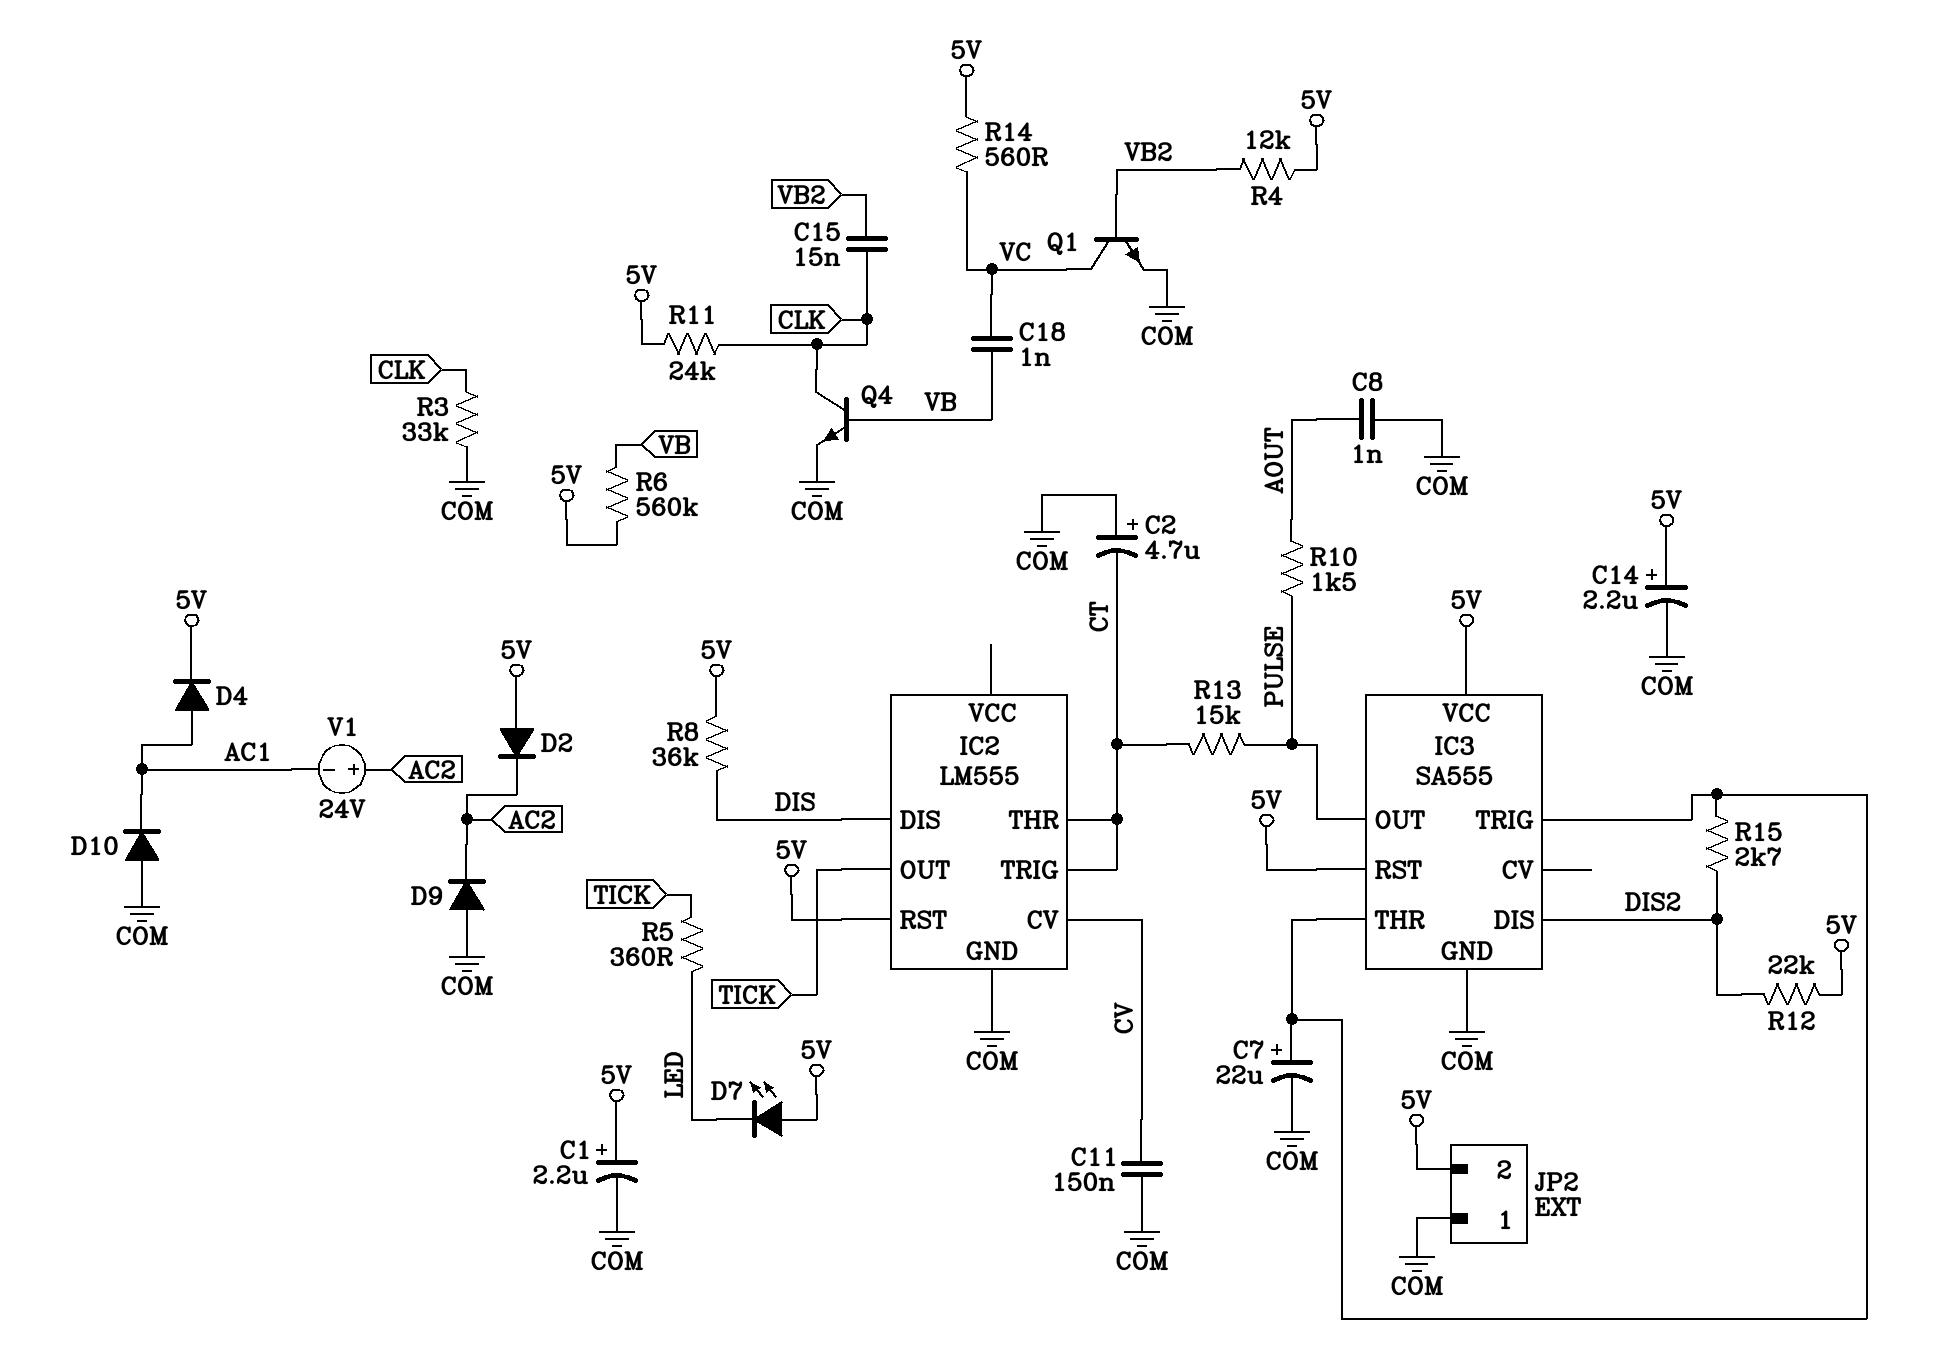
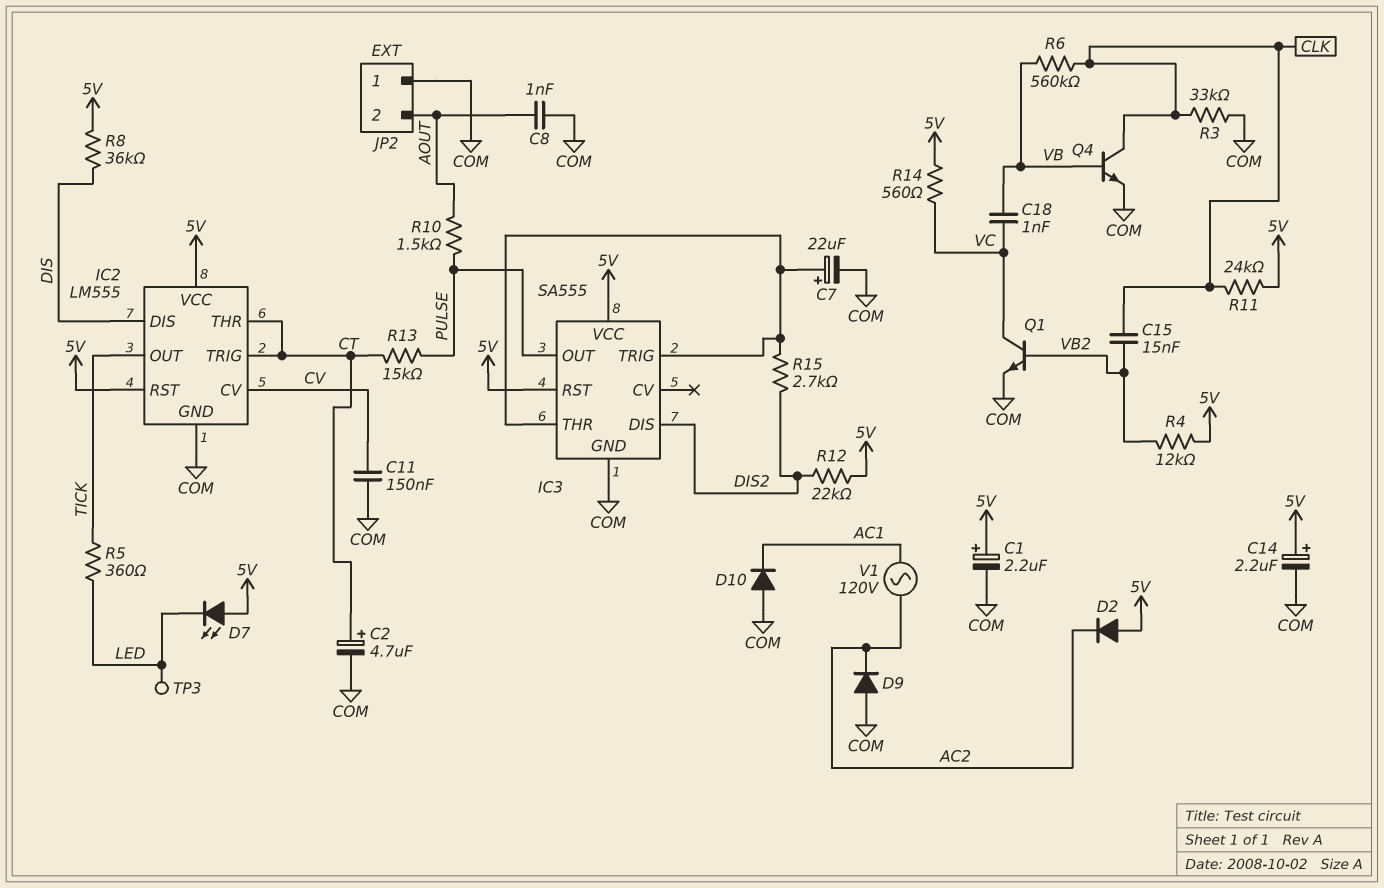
C2: 4.7uF (plus COM, minus CT) -> 4.7uF (plus CT, minus COM)
D4: diode (A AC1, K 5V) -> none
IC2 pin VCC: none -> 5V
JP2 pin 2: 5V -> AOUT
R6: 560k (5V, VB) -> 560k (CLK, VB)
TP3: none -> test point (LED)
V1: 24V (plus AC2, minus AC1) -> AC 120V (AC1, AC2)

